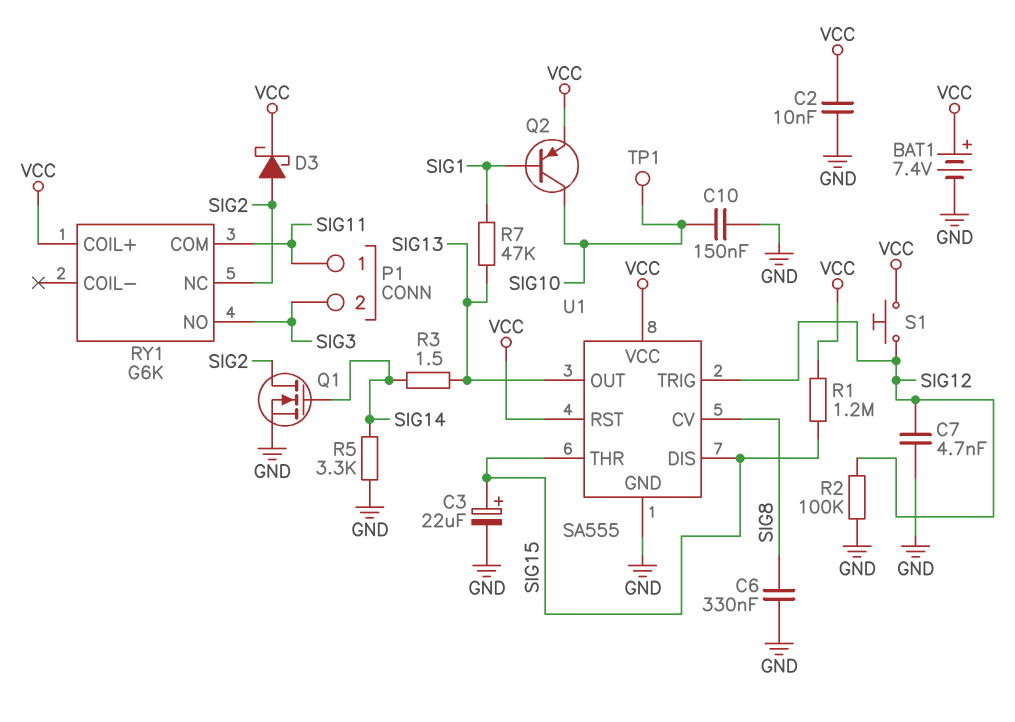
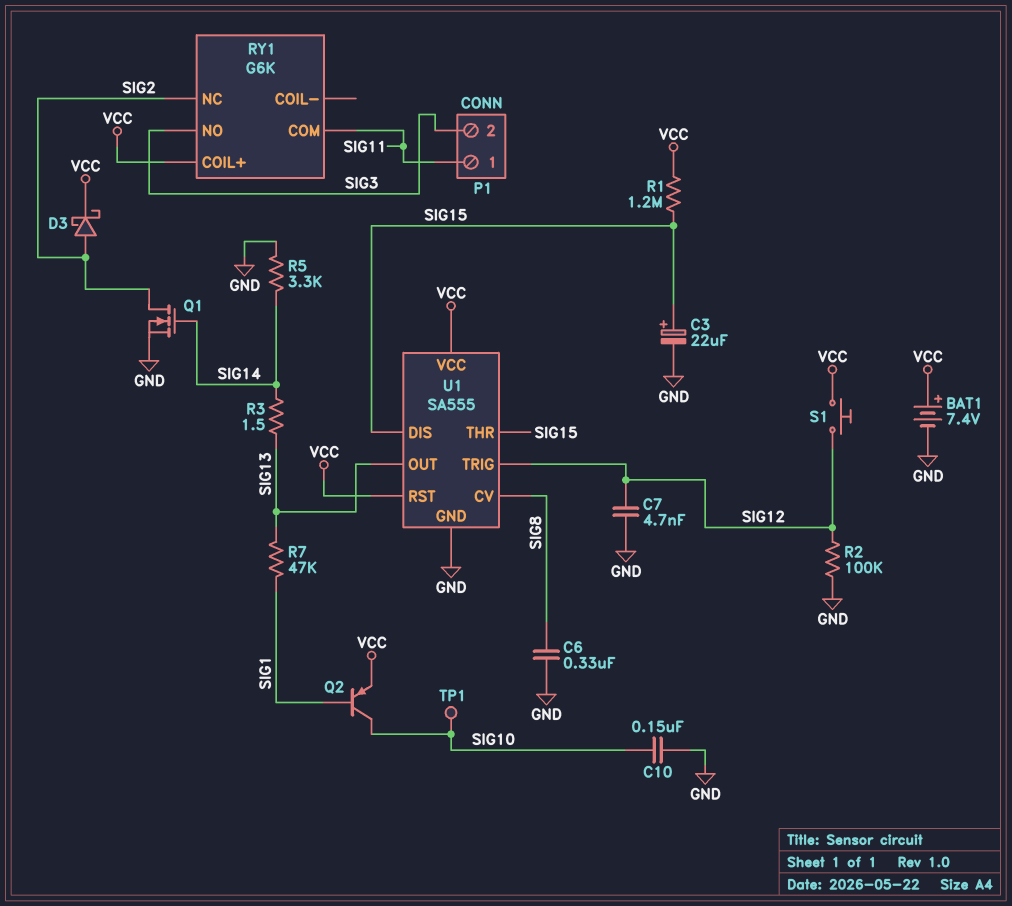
C2: 10nF (GND, VCC) -> none

